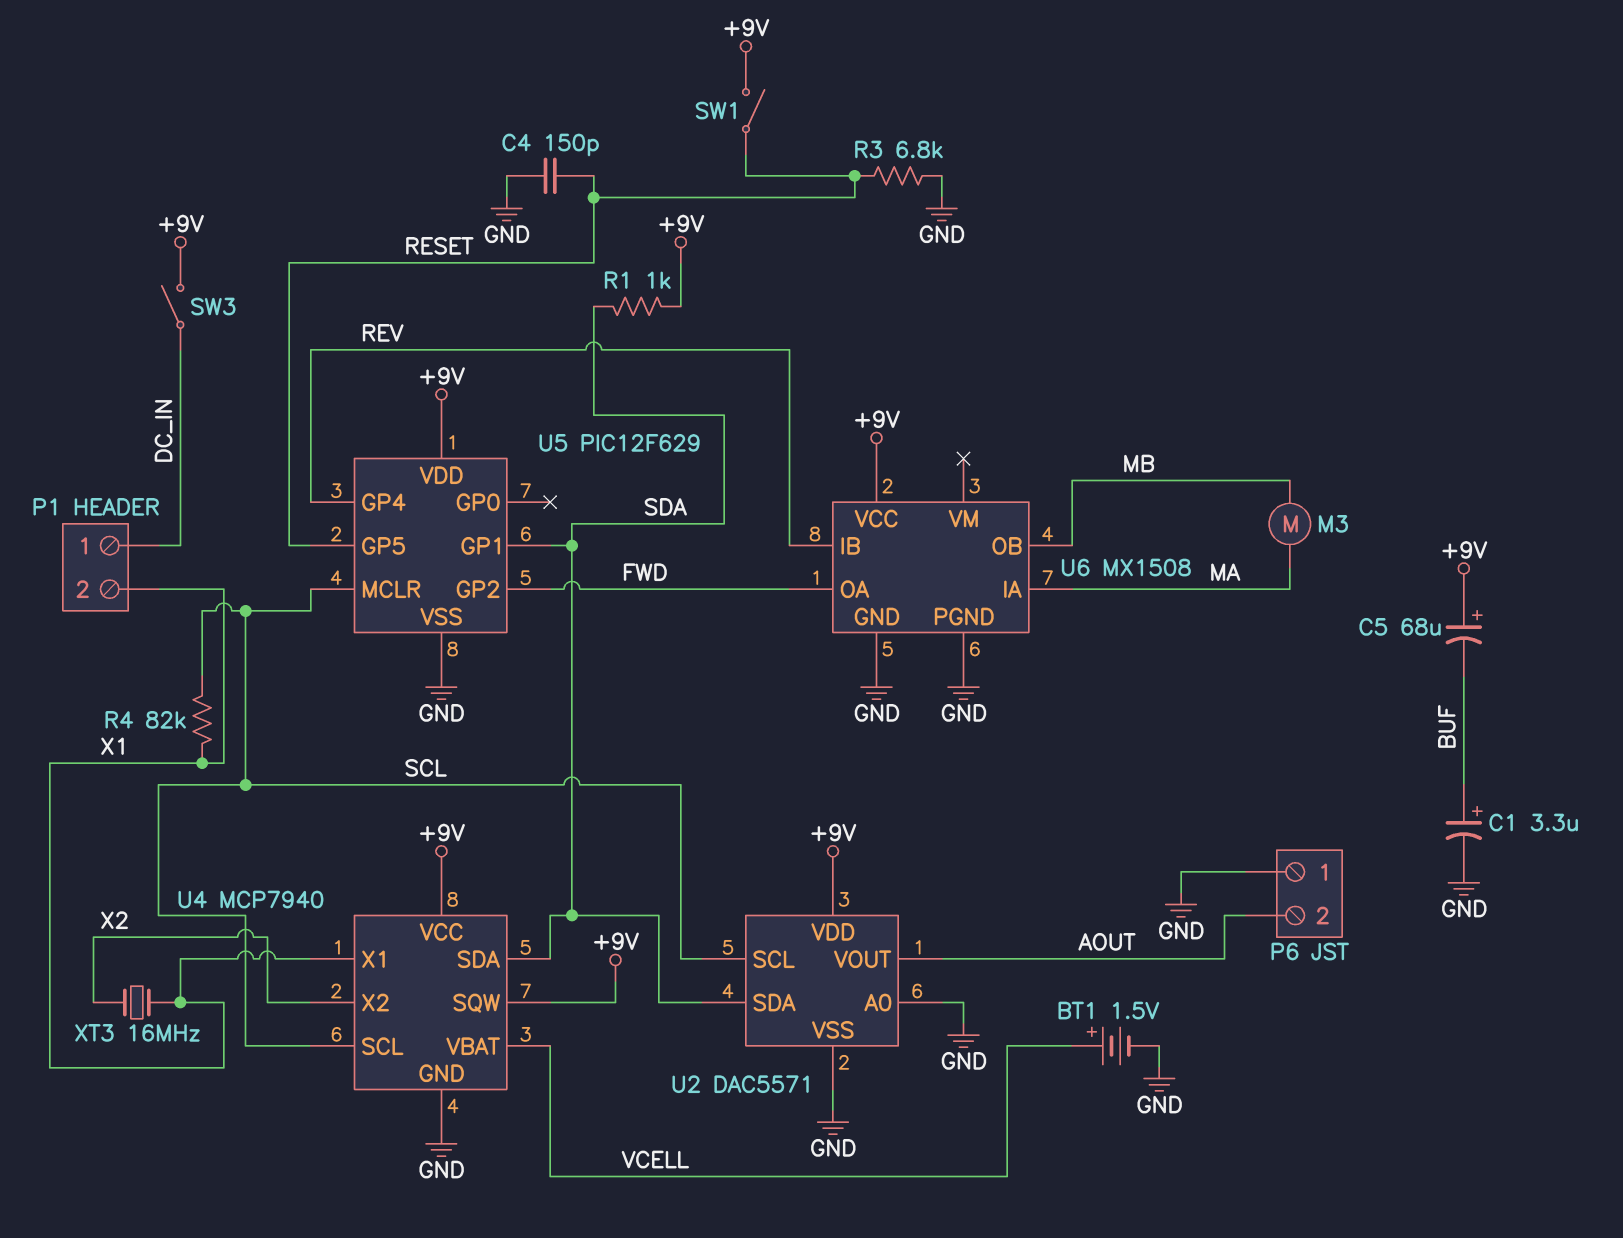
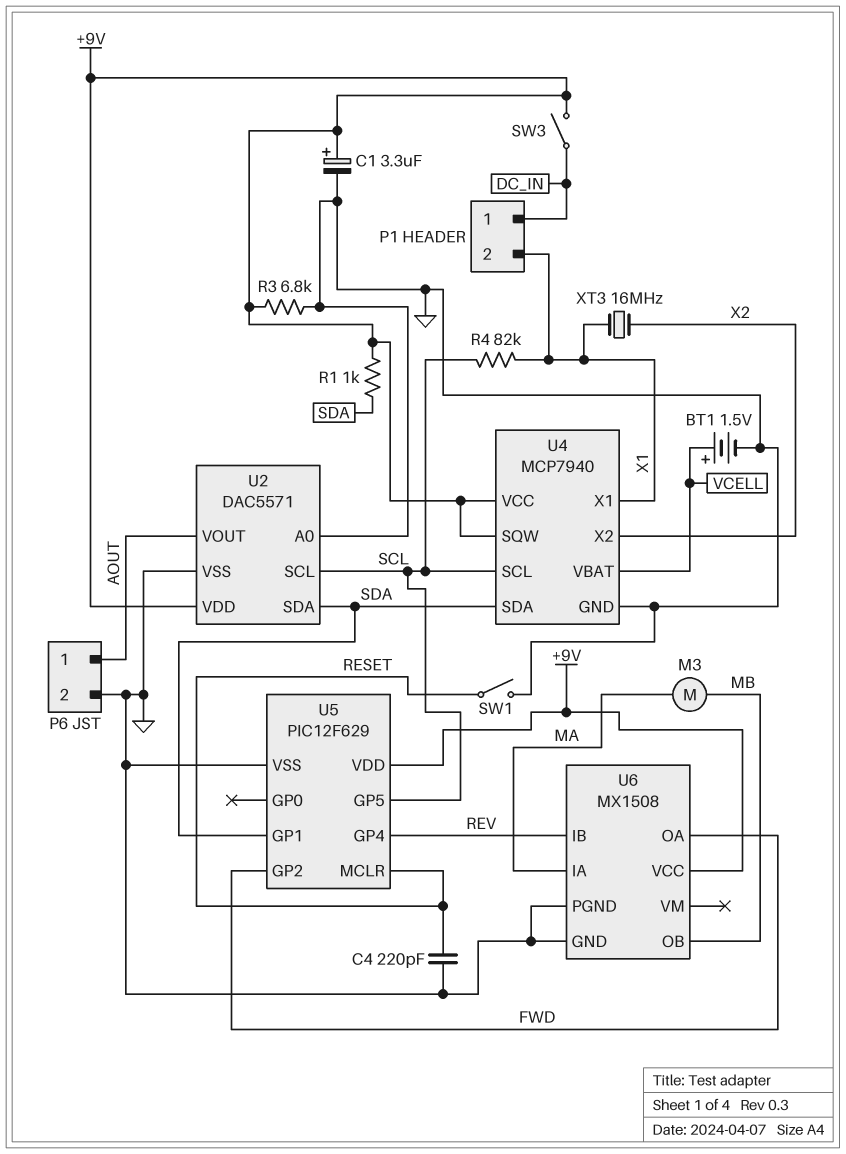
C1: 3.3uF (plus BUF, minus GND) -> 3.3uF (plus +9V, minus GND)
C4: 150pF (GND, RESET) -> 220pF (GND, RESET)
C5: 68uF (plus +9V, minus BUF) -> none
P6 pin 1: GND -> AOUT
P6 pin 2: AOUT -> GND
R3: 6.8k (GND, RESET) -> 6.8k (+9V, GND)
SW1: switch (+9V, RESET) -> switch (GND, RESET)
U5 pin GP5: RESET -> SCL
U5 pin MCLR: SCL -> RESET

